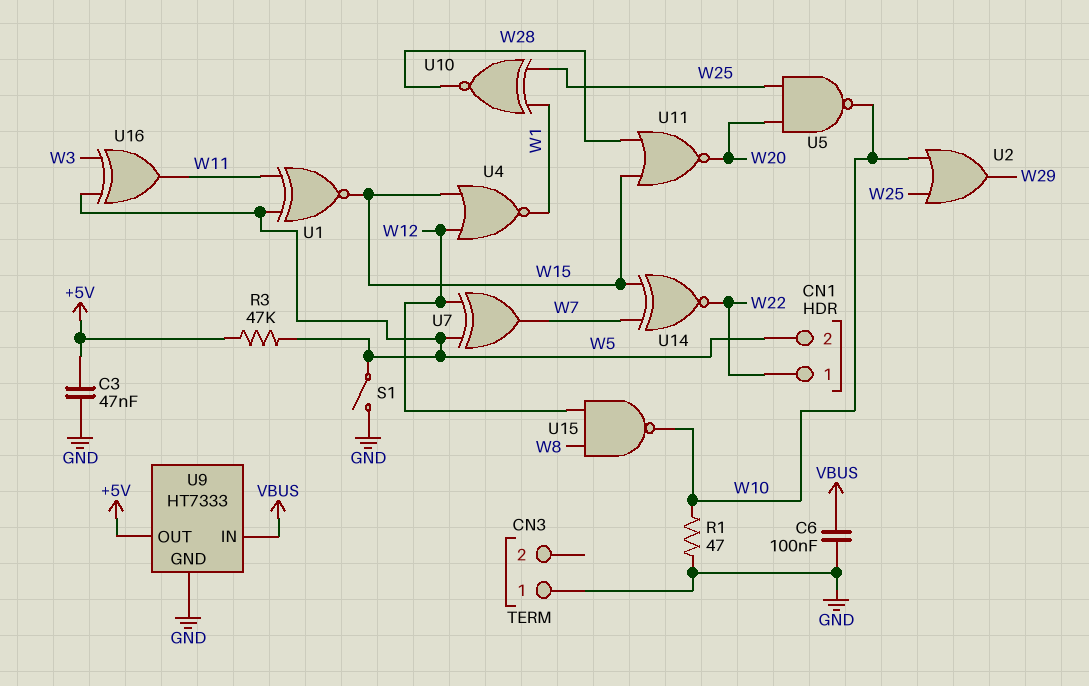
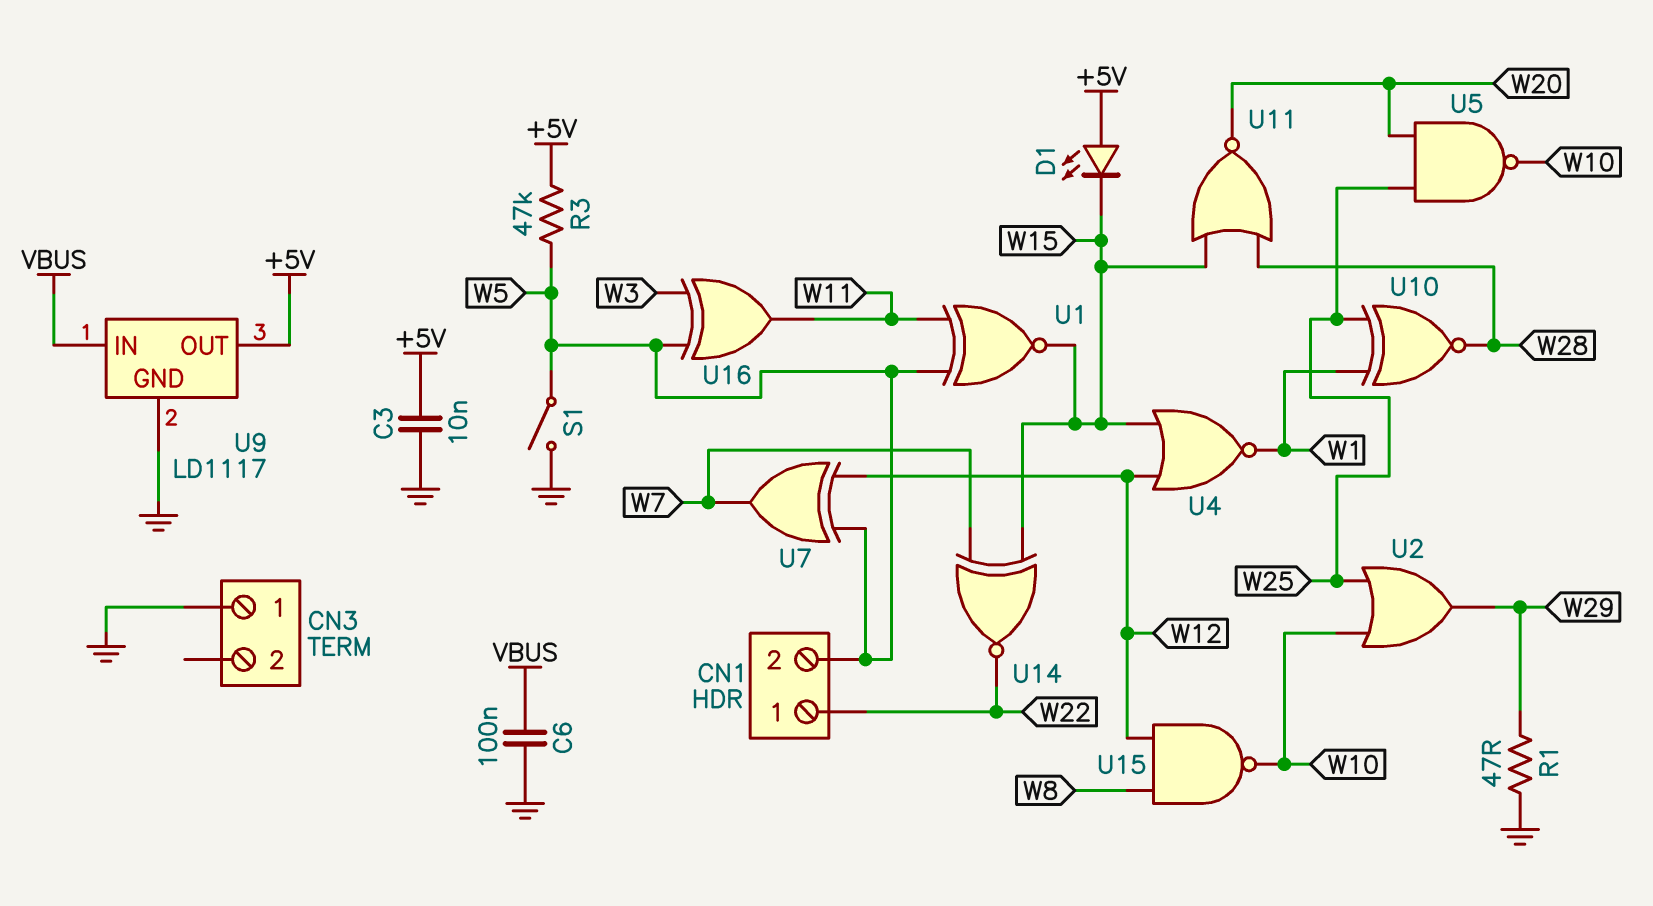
C3: 47nF (+5V, GND) -> 10nF (+5V, GND)
D1: none -> LED (A +5V, K W15)
R1: 47 (GND, W10) -> 47 (GND, W29)
U9: HT7333 -> LD1117

